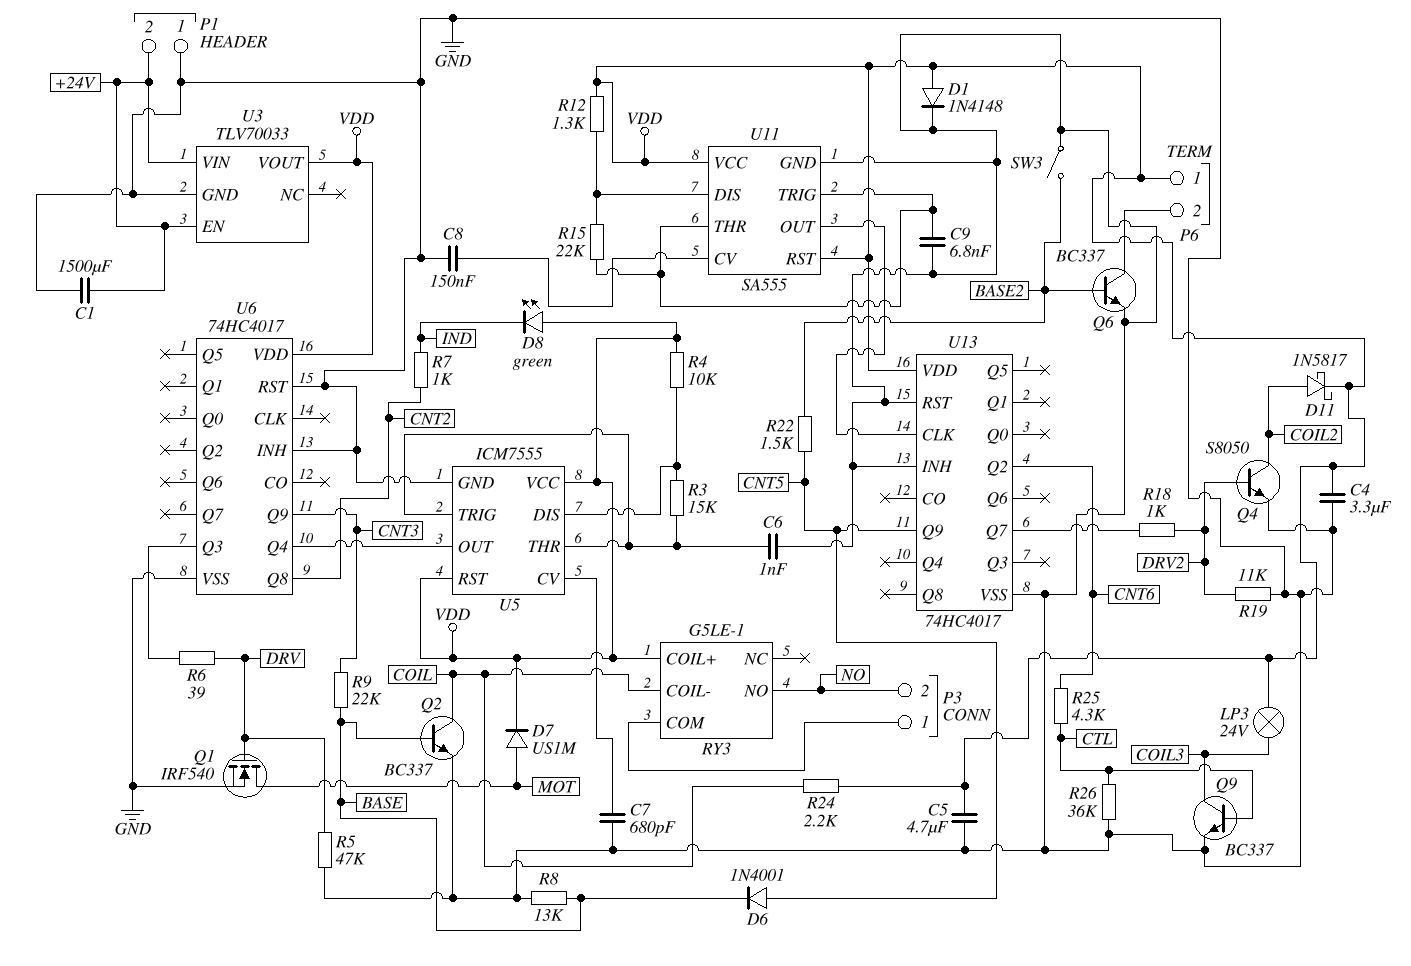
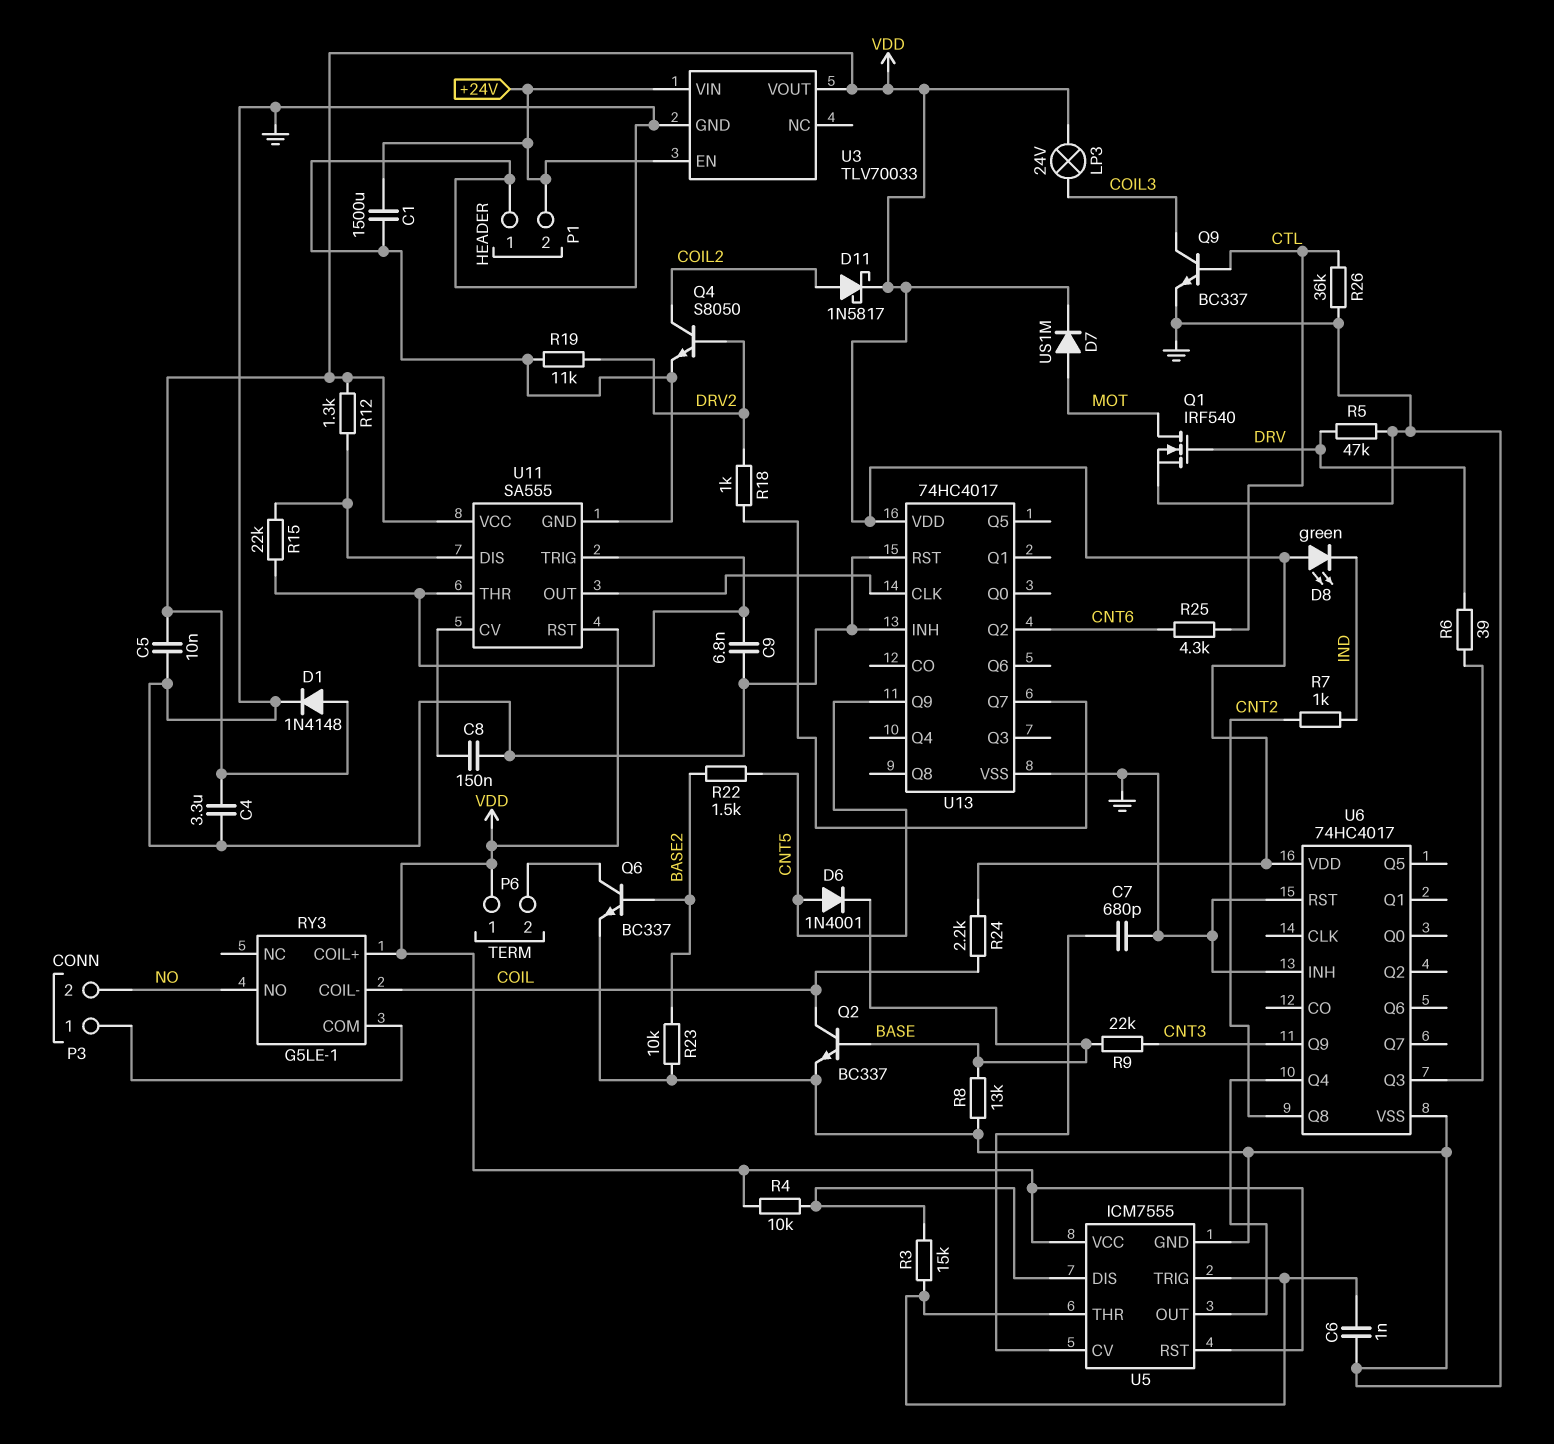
C5: 4.7uF (GND, VDD) -> 10nF (GND, VDD)
R23: none -> 10k (BASE2, GND)
SW3: switch (BASE2, GND) -> none

